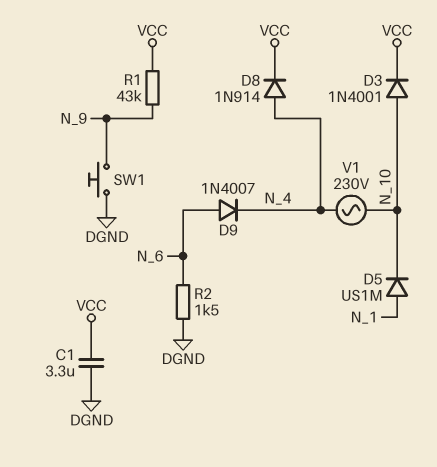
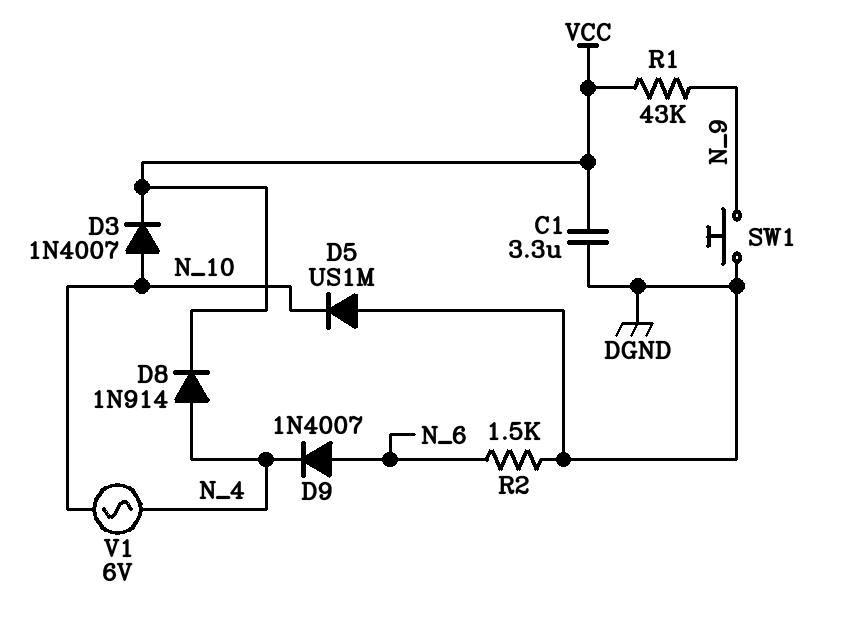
D3: diode 1N4001 (A N_10, K VCC) -> diode 1N4007 (A N_10, K VCC)
D5: diode US1M (A N_1, K N_10) -> diode US1M (A DGND, K N_10)
V1: AC 230V (N_4, N_10) -> AC 6V (N_4, N_10)

